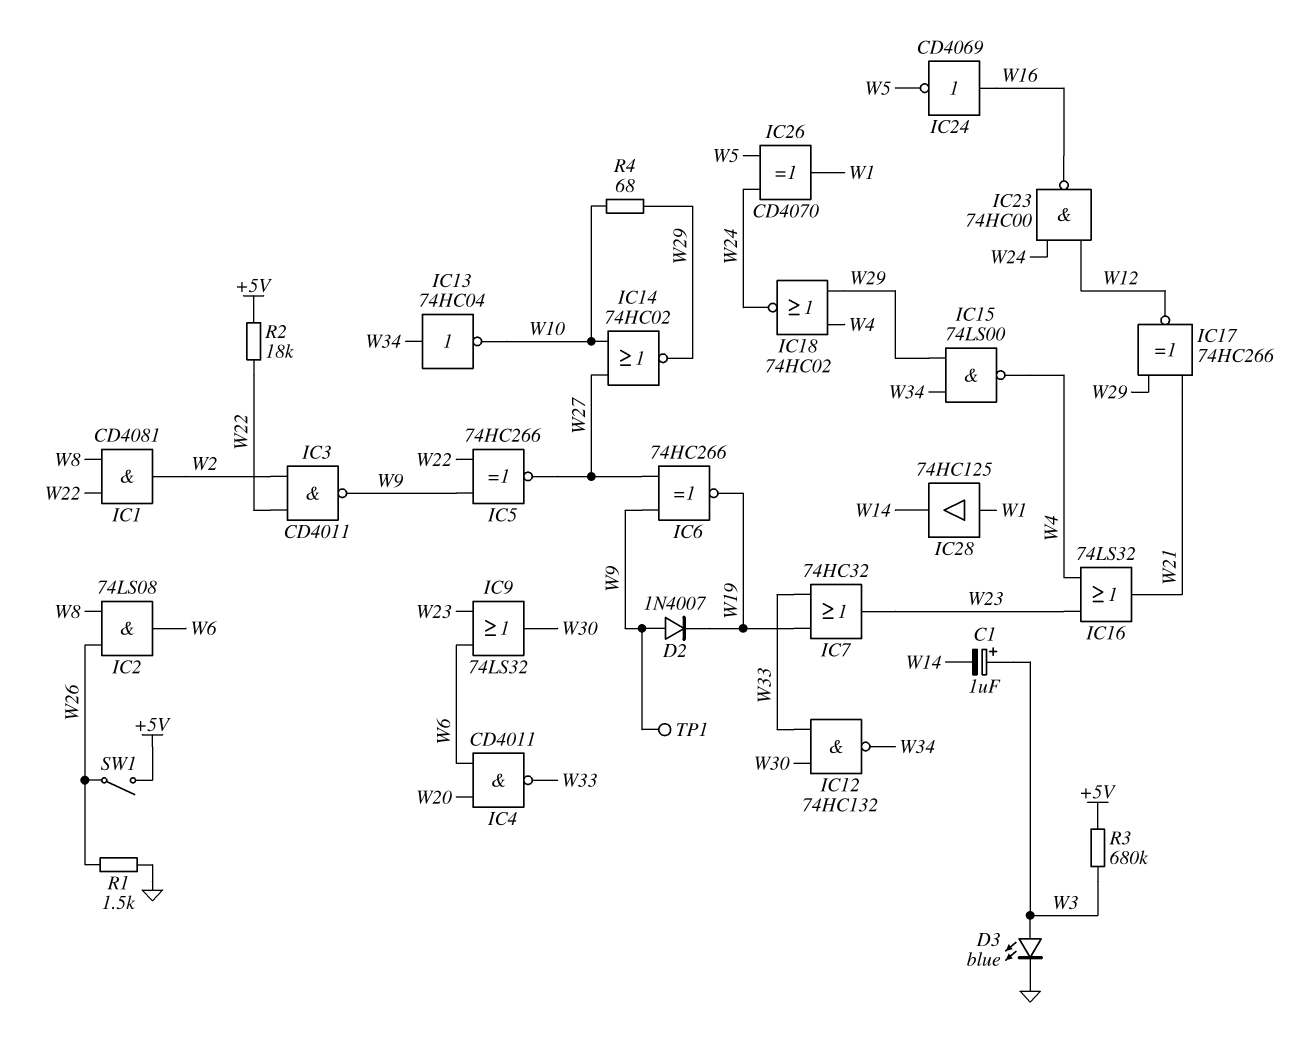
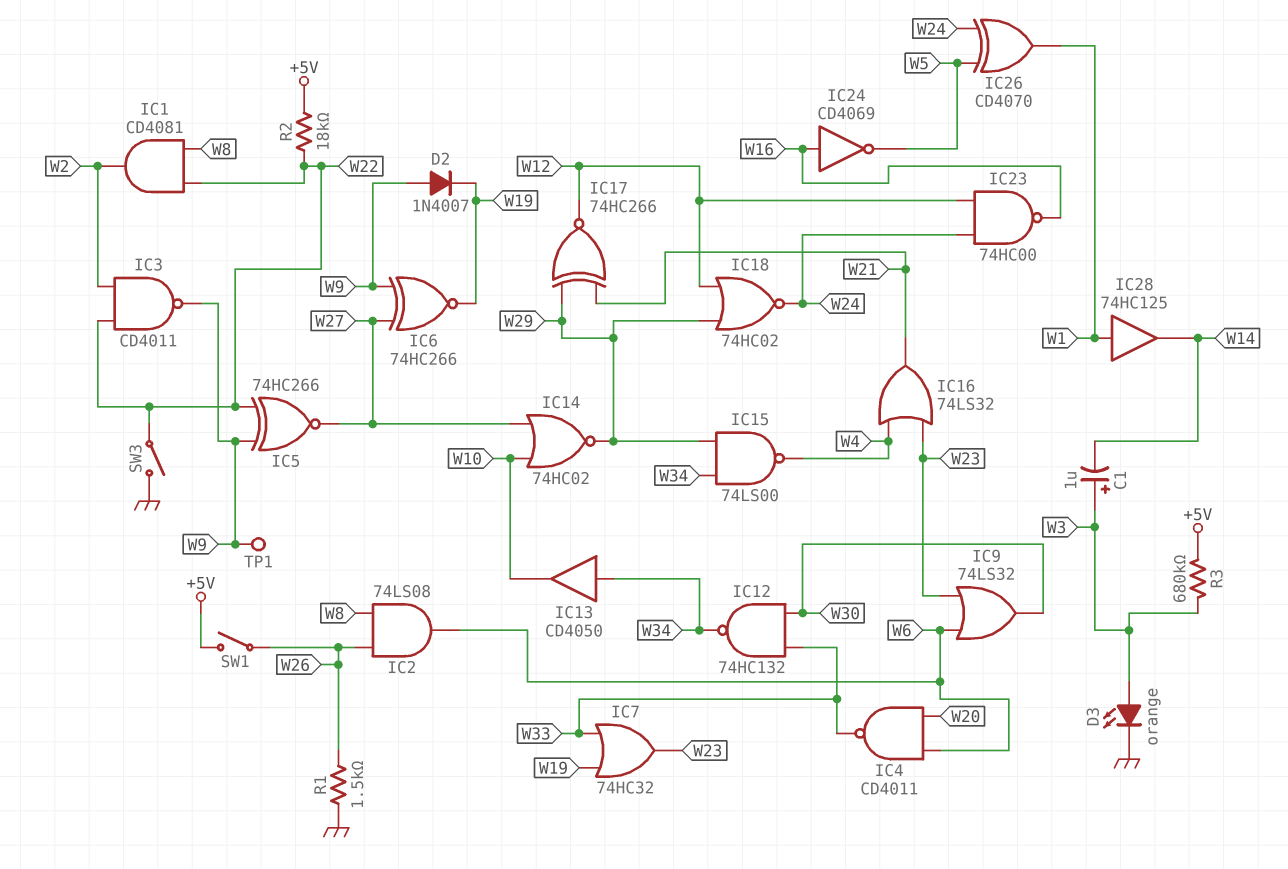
D3: LED blue (A W3, K GND) -> LED orange (A W3, K GND)
IC13: NOT 74HC04 (in W34, out W10) -> buffer CD4050 (in W34, out W10)
IC18: NOR 74HC02 (in W4, in W29, out W24) -> NOR 74HC02 (in W12, in W29, out W24)
R4: 68 (W10, W29) -> none
SW3: none -> switch (GND, W22)

